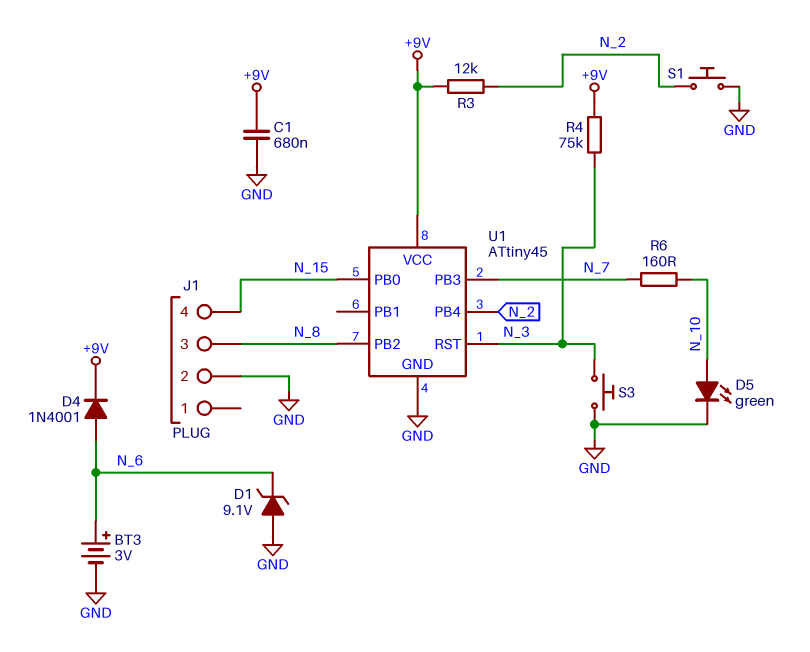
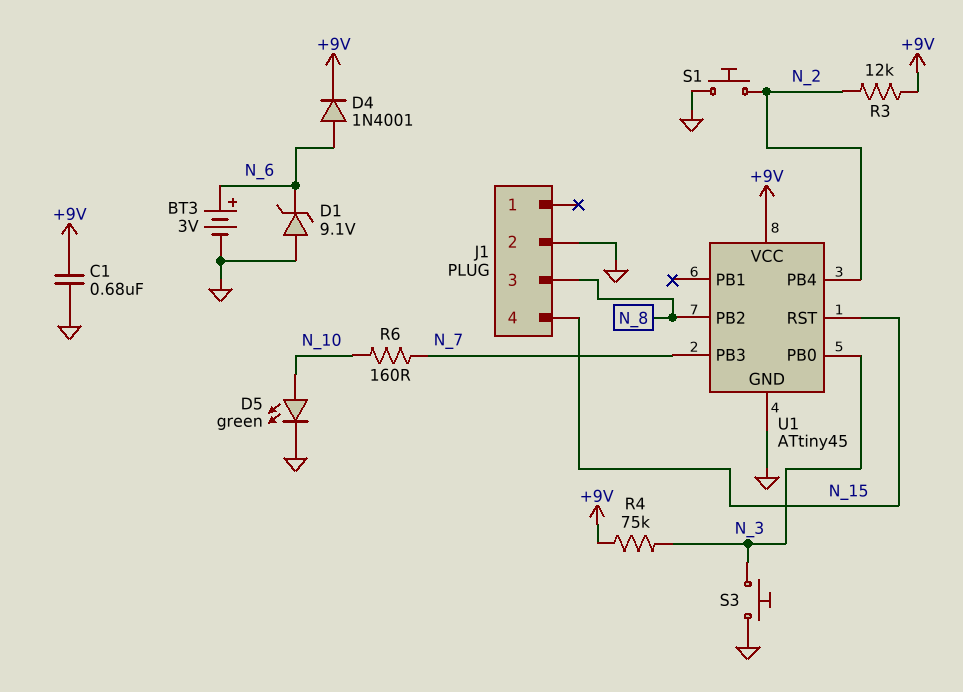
U1 pin PB0: N_15 -> N_3
U1 pin RST: N_3 -> N_15

